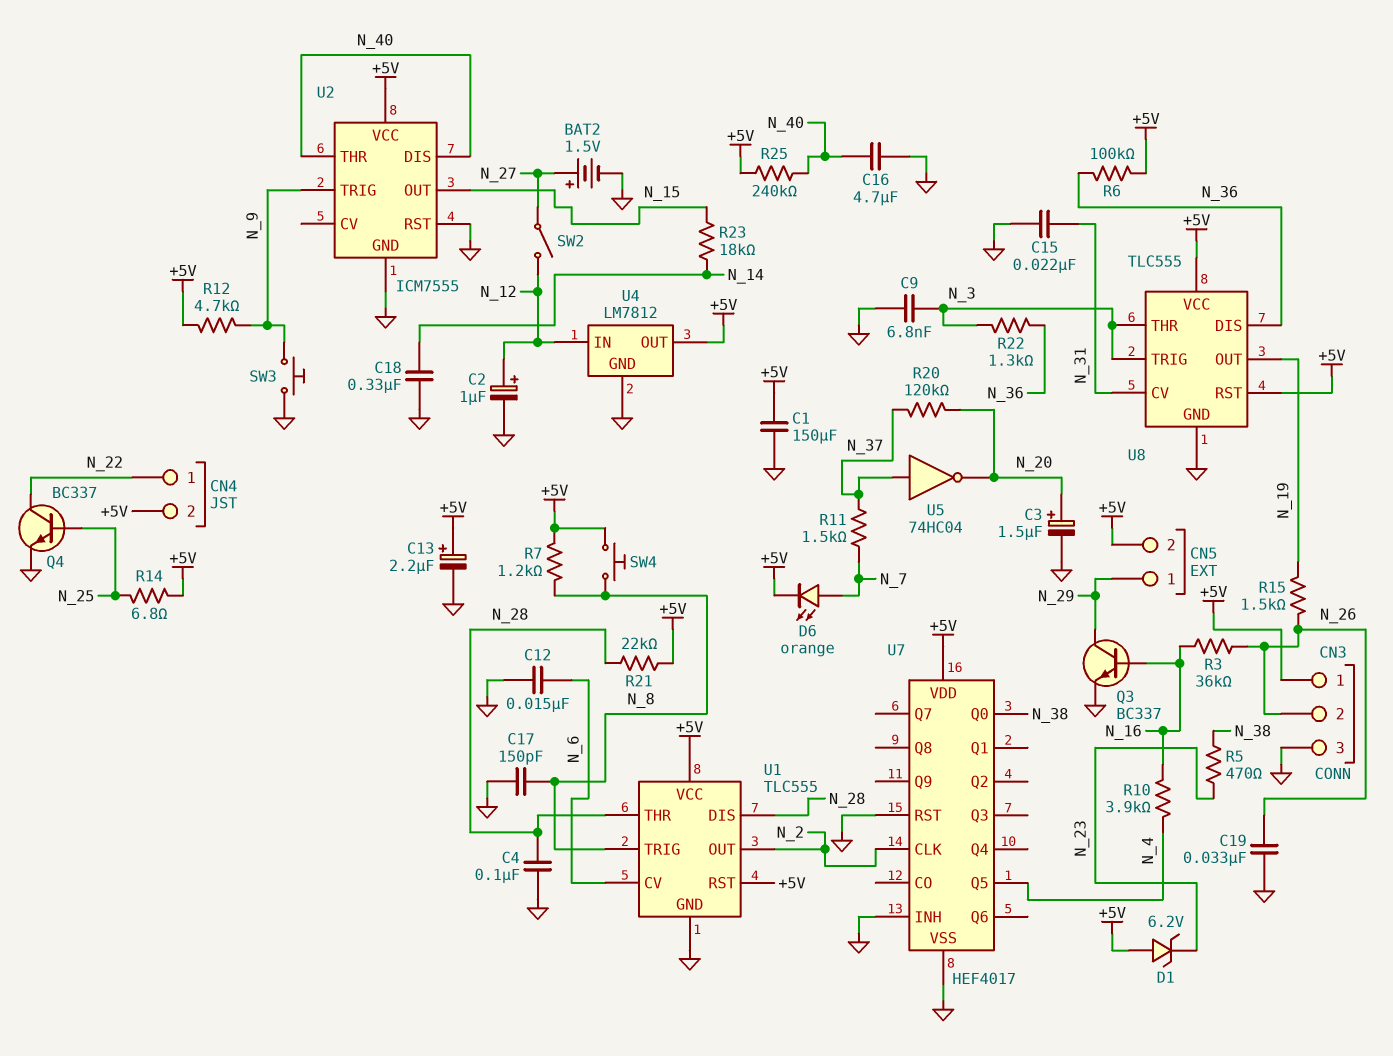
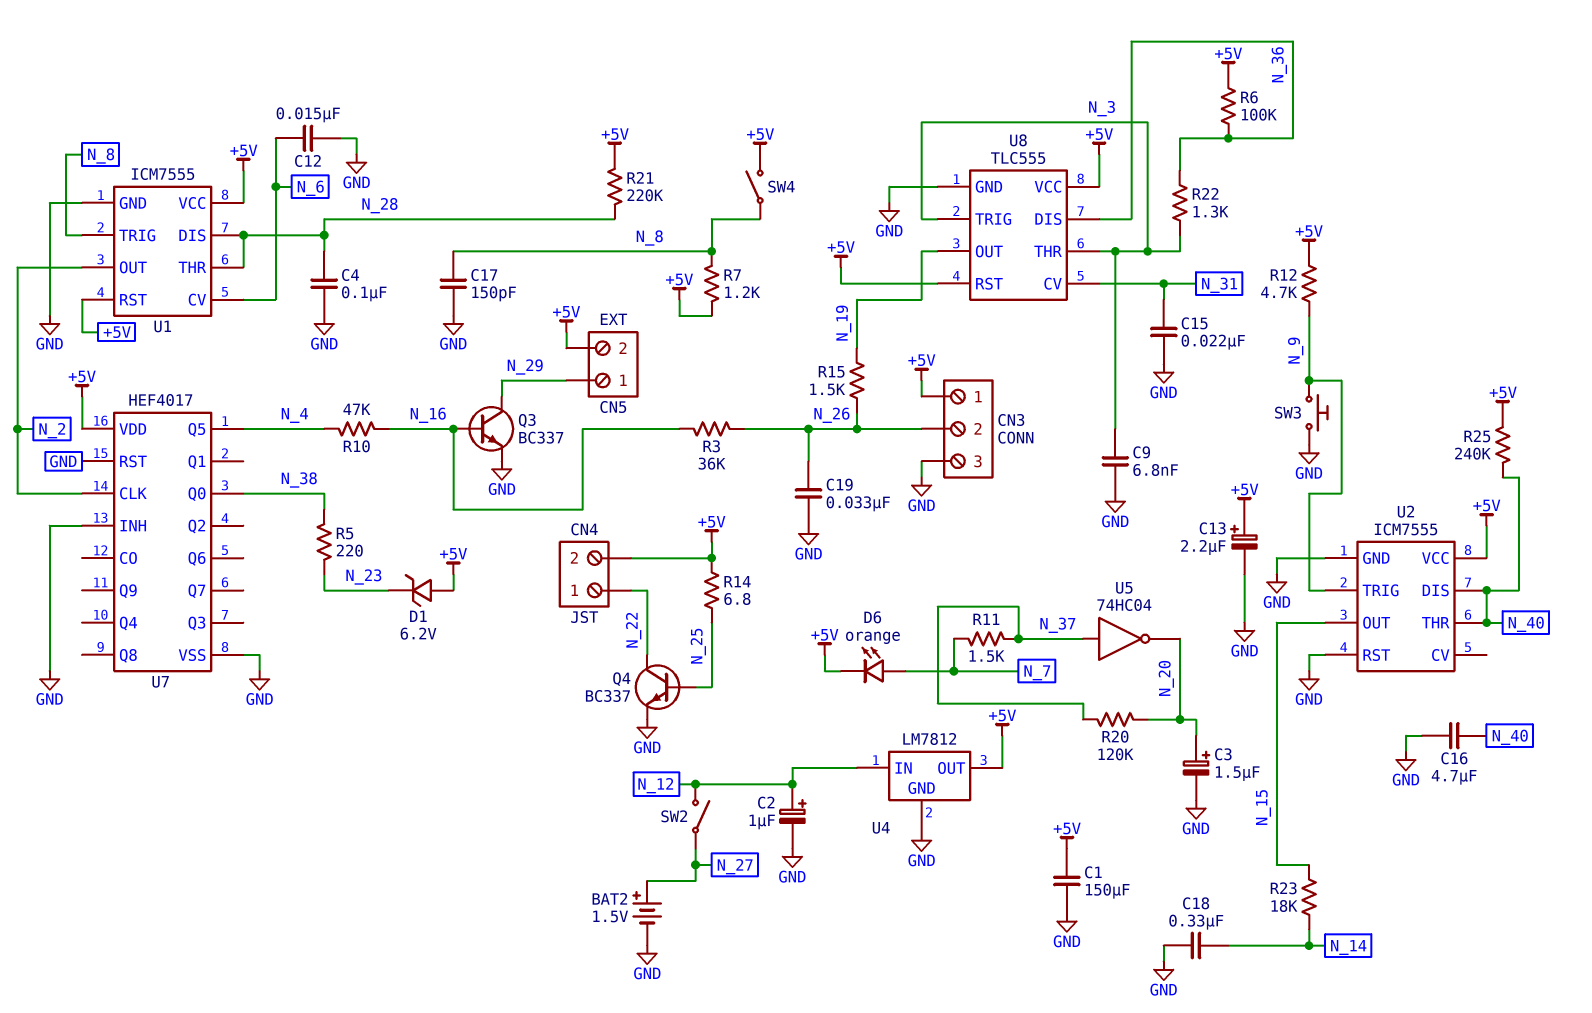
R5: 470 (N_23, N_38) -> 220 (N_23, N_38)
R10: 3.9k (N_4, N_16) -> 47k (N_4, N_16)
R21: 22k (+5V, N_28) -> 220k (+5V, N_28)
SW4: button (+5V, N_8) -> switch (+5V, N_8)
U1: TLC555 -> ICM7555

